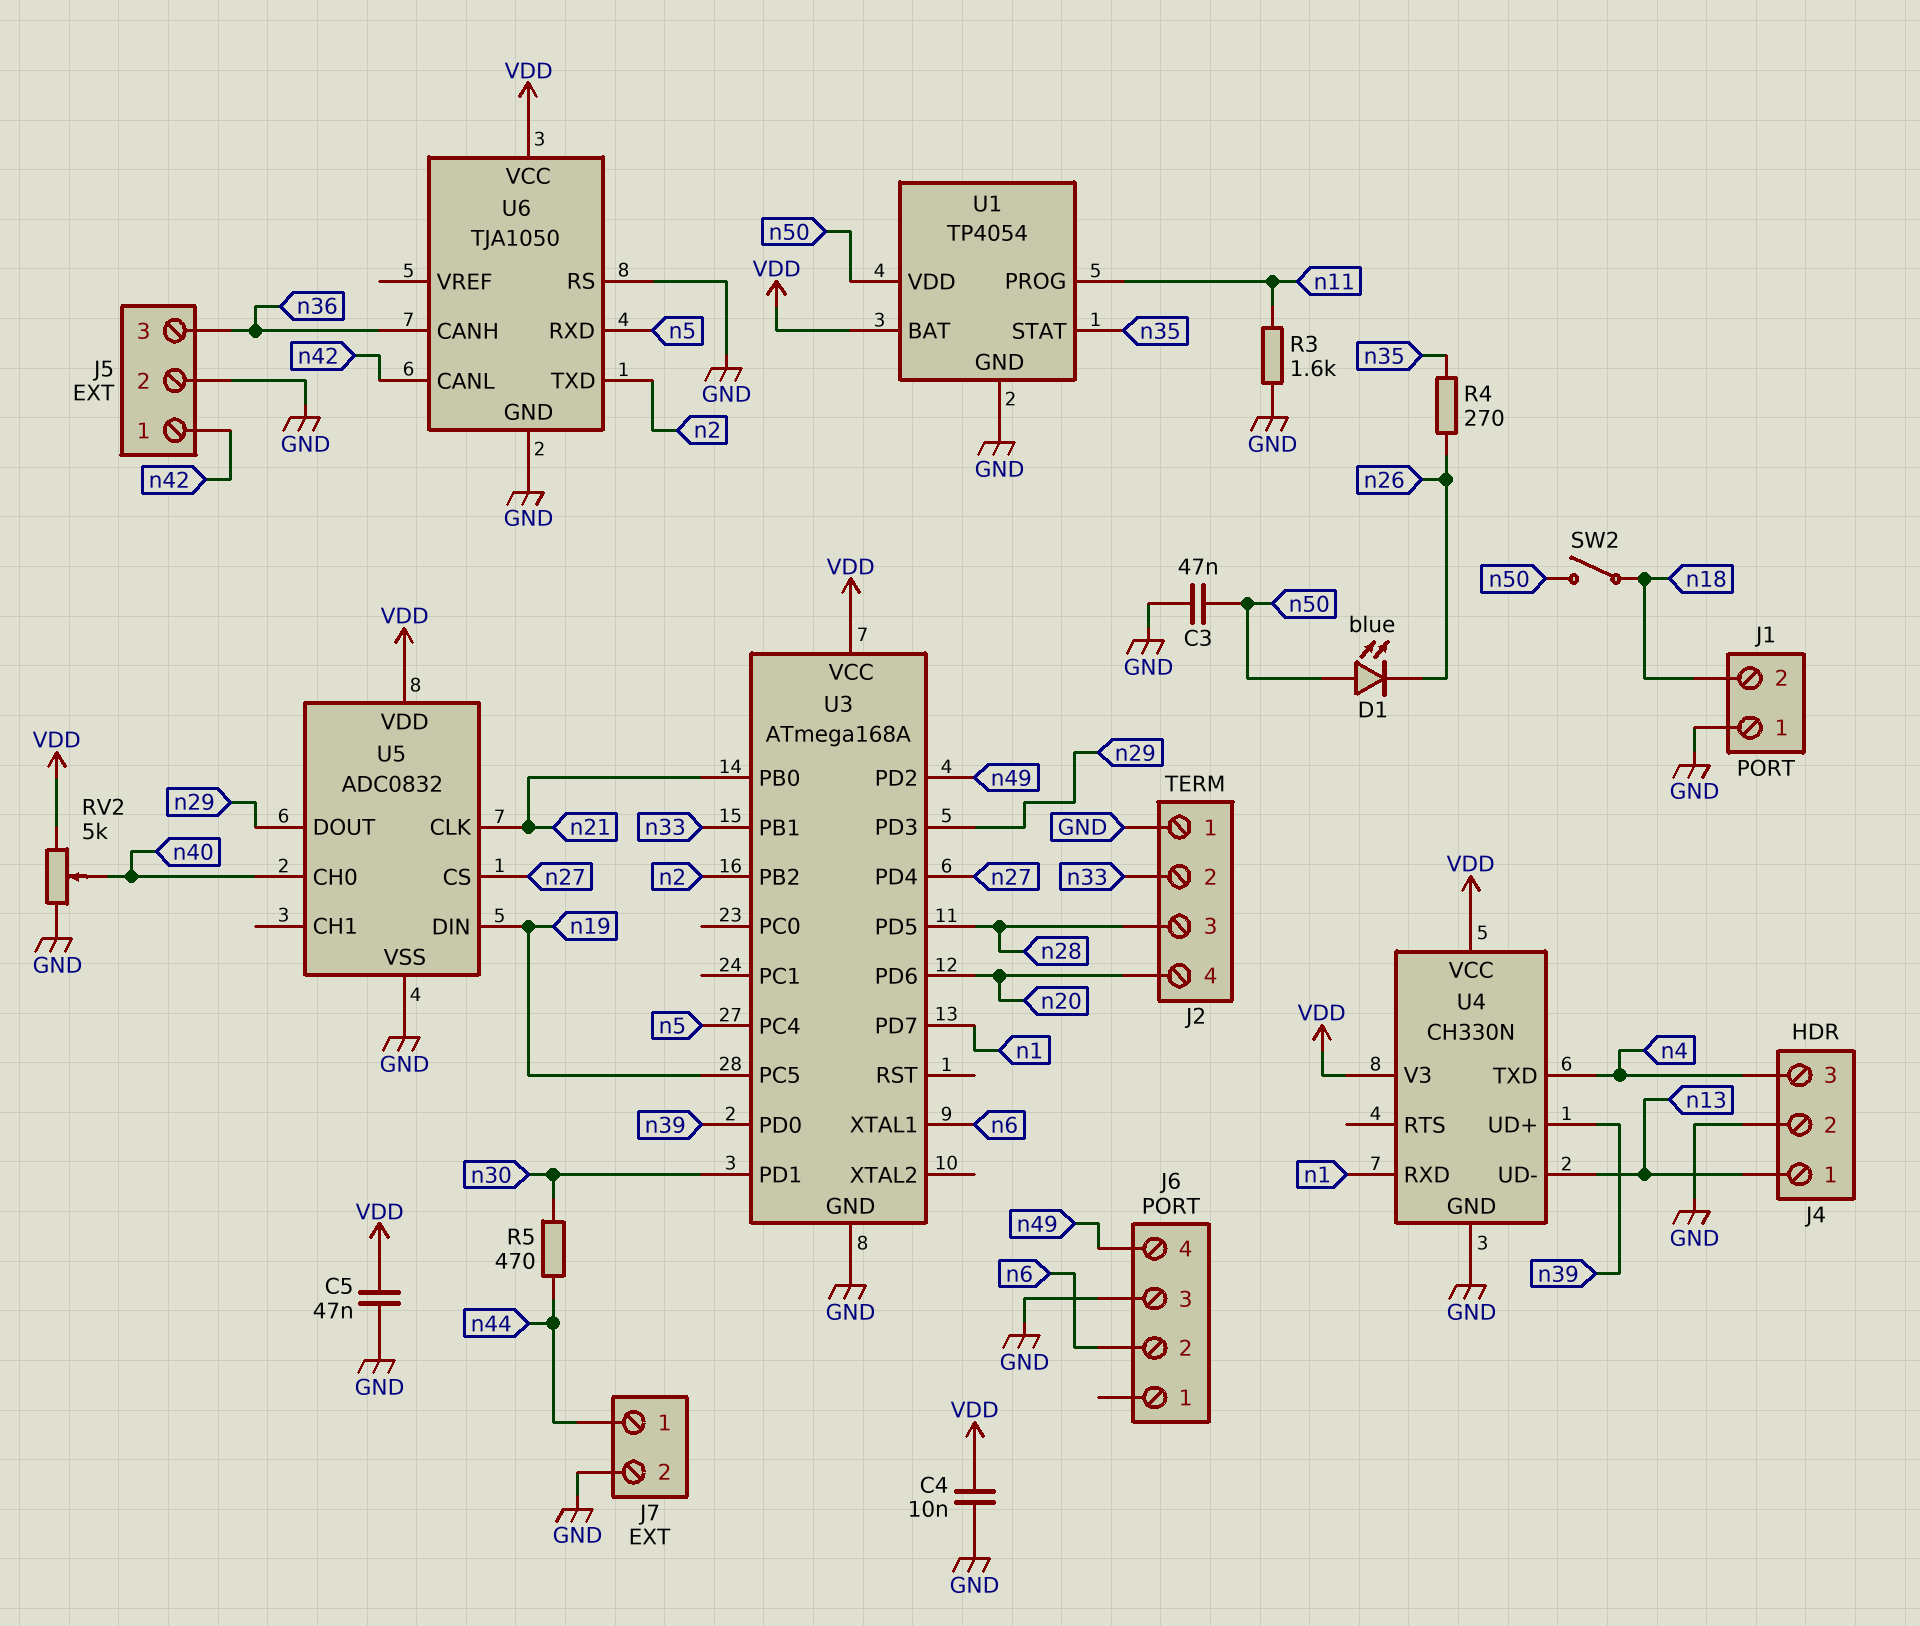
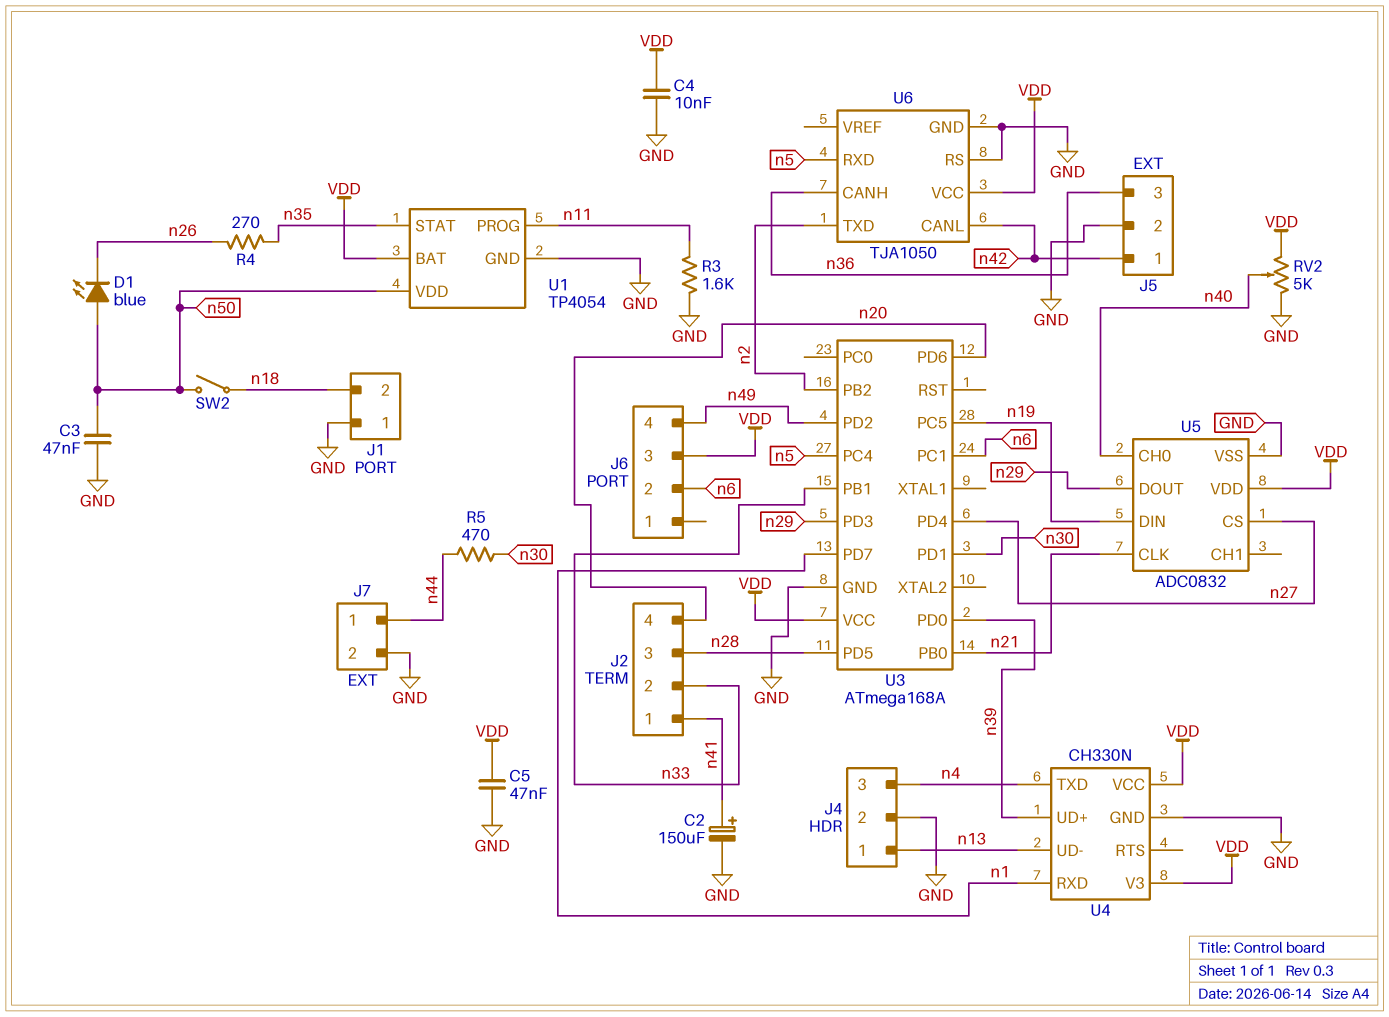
C2: none -> 150uF (plus n41, minus GND)
J2 pin 1: GND -> n41
J6 pin 3: GND -> VDD
U3 pin PC1: none -> n6
U3 pin XTAL1: n6 -> none

